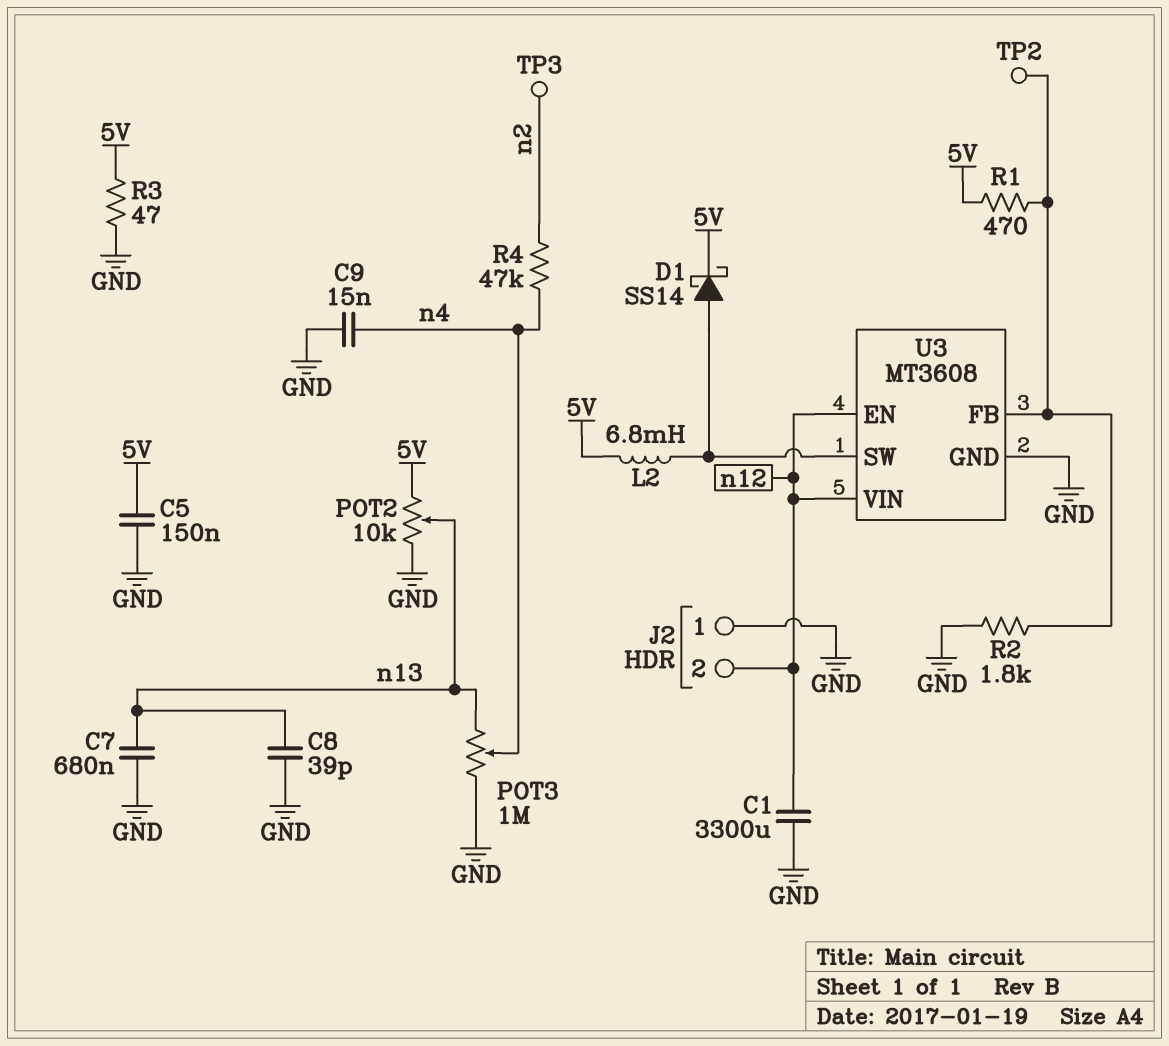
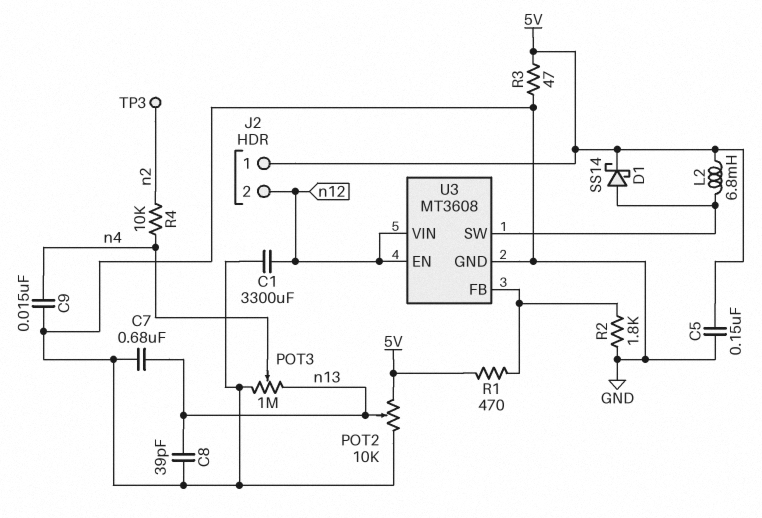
J2 pin 1: GND -> 5V
R4: 47k (n2, n4) -> 10k (n2, n4)
TP2: test point (U3/FB) -> none

